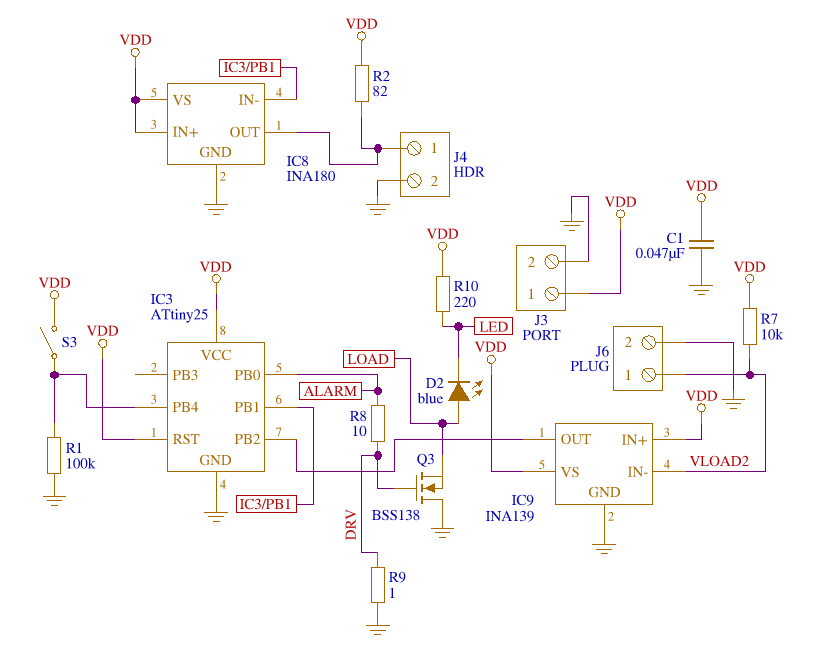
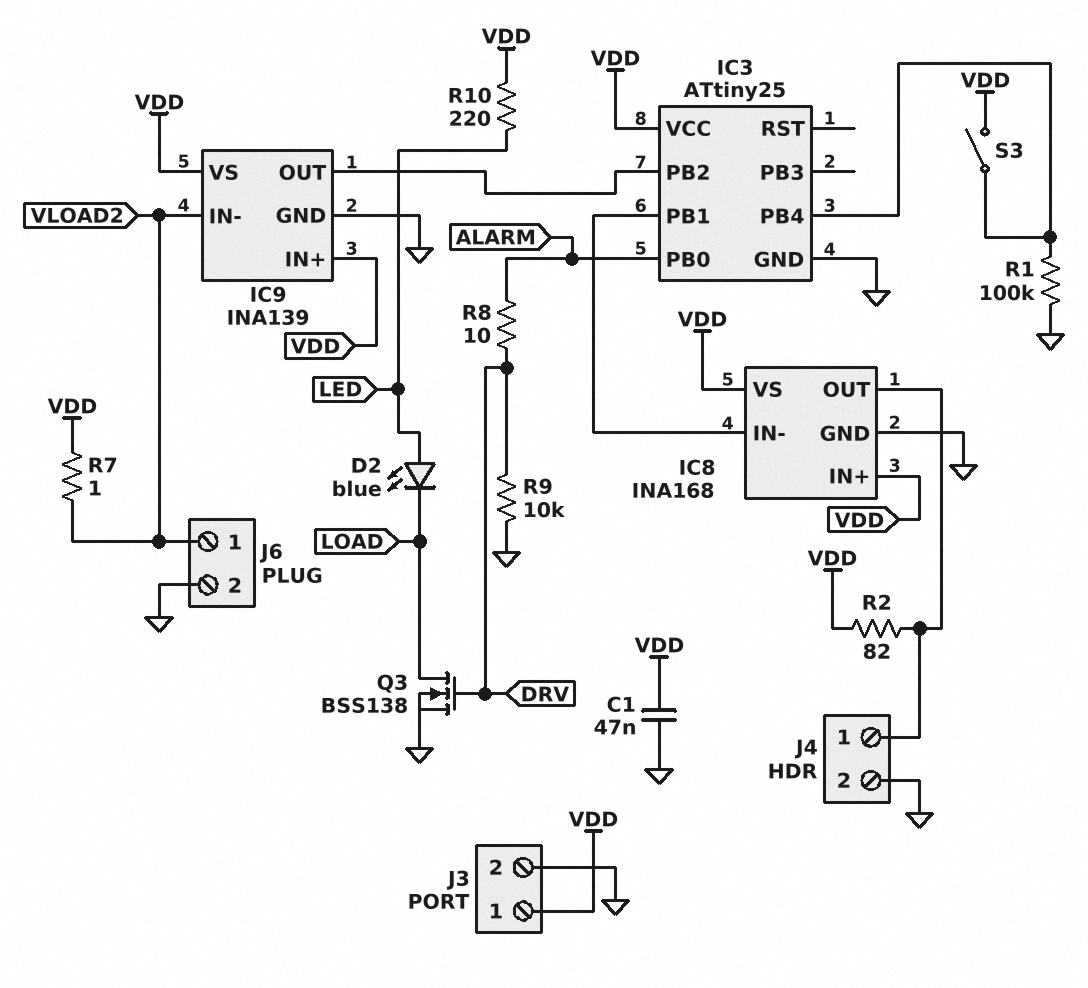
D2: LED blue (A LOAD, K LED) -> LED blue (A LED, K LOAD)
IC3 pin RST: VDD -> none
IC8: INA180 -> INA168
Q3: NMOS BSS138 (G DRV, D GND, S LOAD) -> NMOS BSS138 (G DRV, D LOAD, S GND)
R7: 10k (VDD, VLOAD2) -> 1 (VDD, VLOAD2)
R9: 1 (DRV, GND) -> 10k (DRV, GND)

